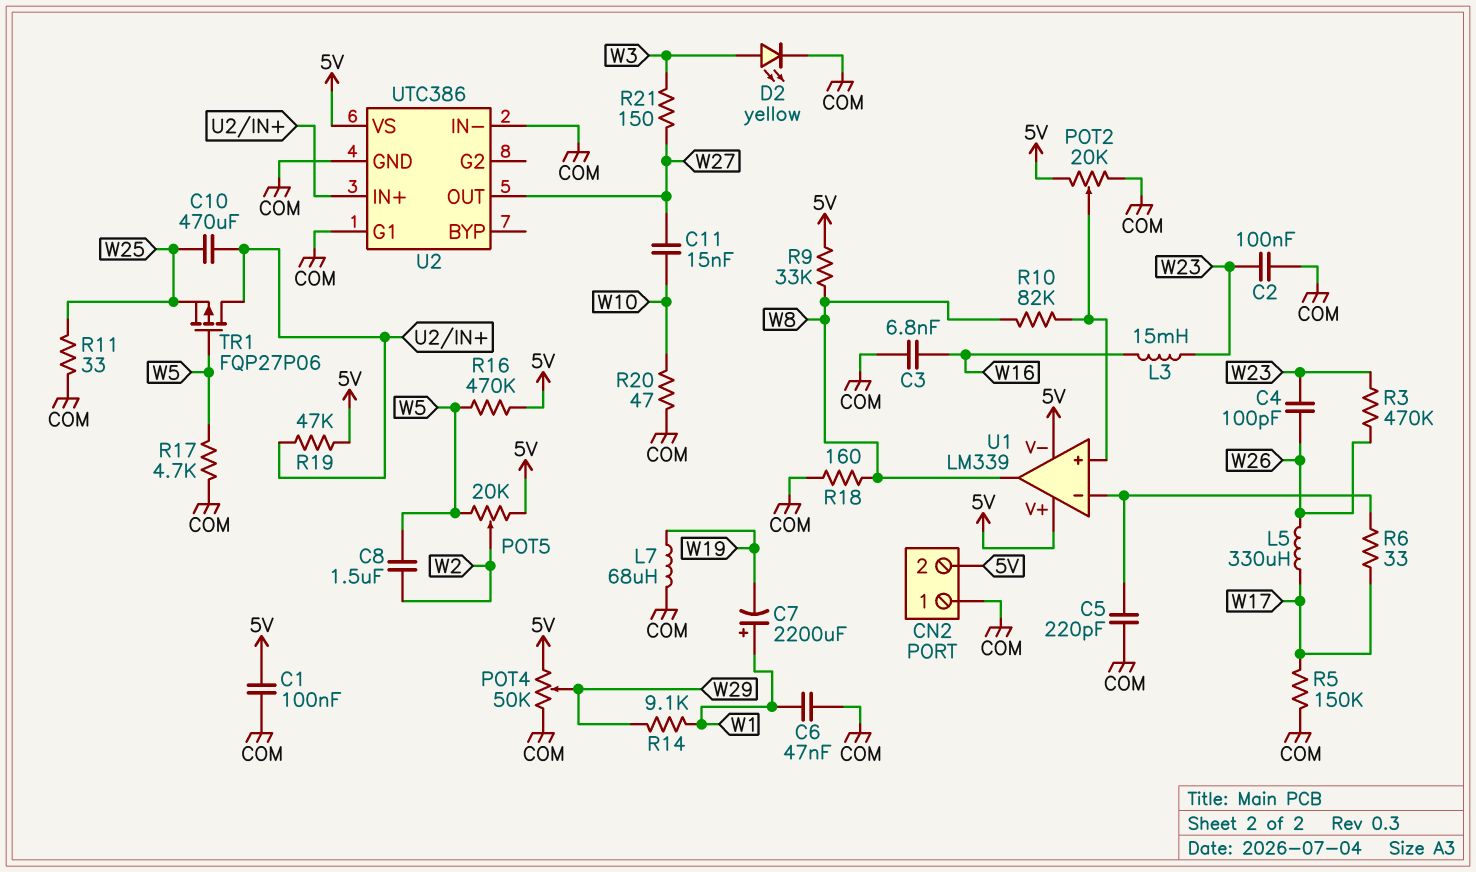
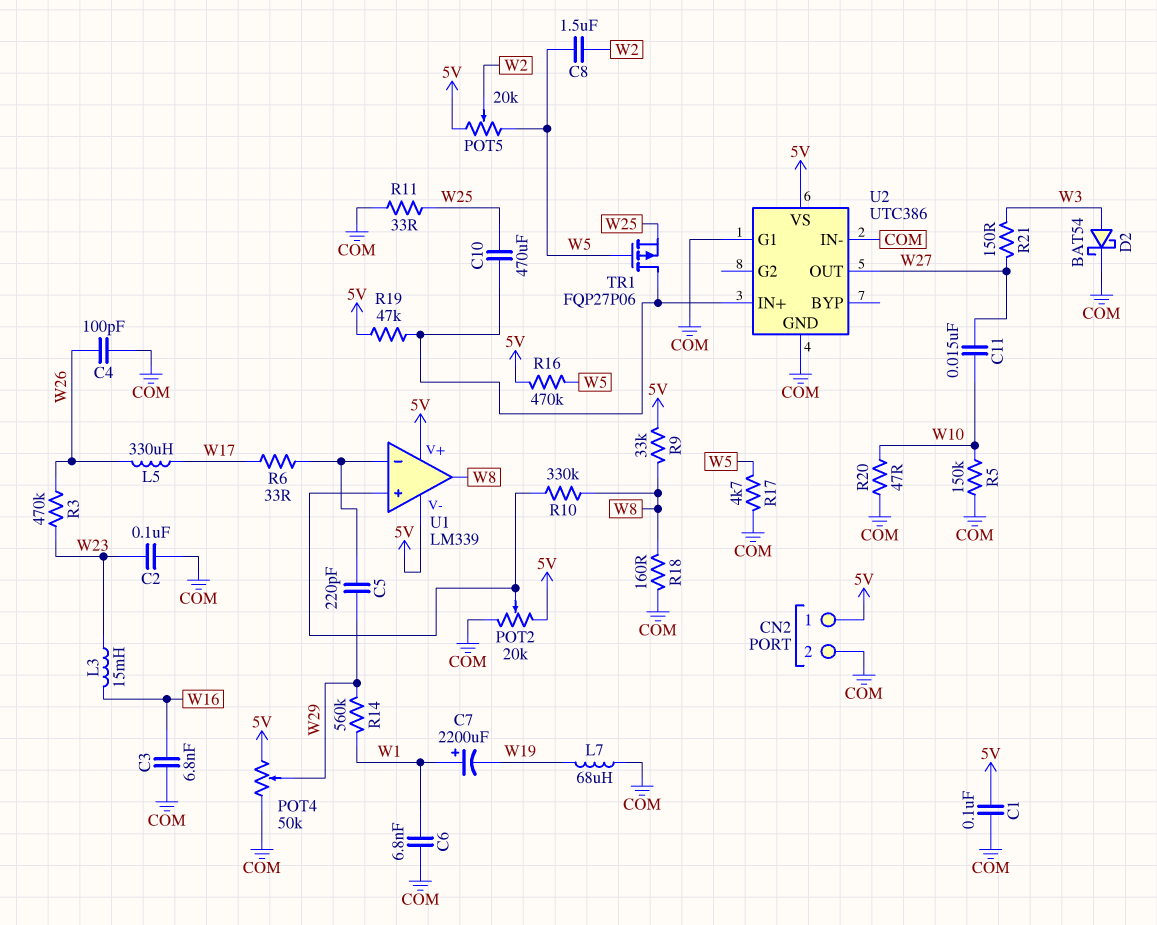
C4: 100pF (W23, W26) -> 100pF (COM, W26)
C5: 220pF (COM, U1/in-) -> 220pF (U1/in-, W29)
C6: 47nF (COM, W1) -> 6.8nF (COM, W1)
CN2 pin 1: COM -> 5V
CN2 pin 2: 5V -> COM
D2: LED yellow (A W3, K COM) -> schottky BAT54 (A W3, K COM)
R5: 150k (COM, W17) -> 150k (COM, W10)
R10: 82k (U1/in+, W8) -> 330k (U1/in+, W8)
R14: 9.1k (W1, W29) -> 560k (W1, W29)

